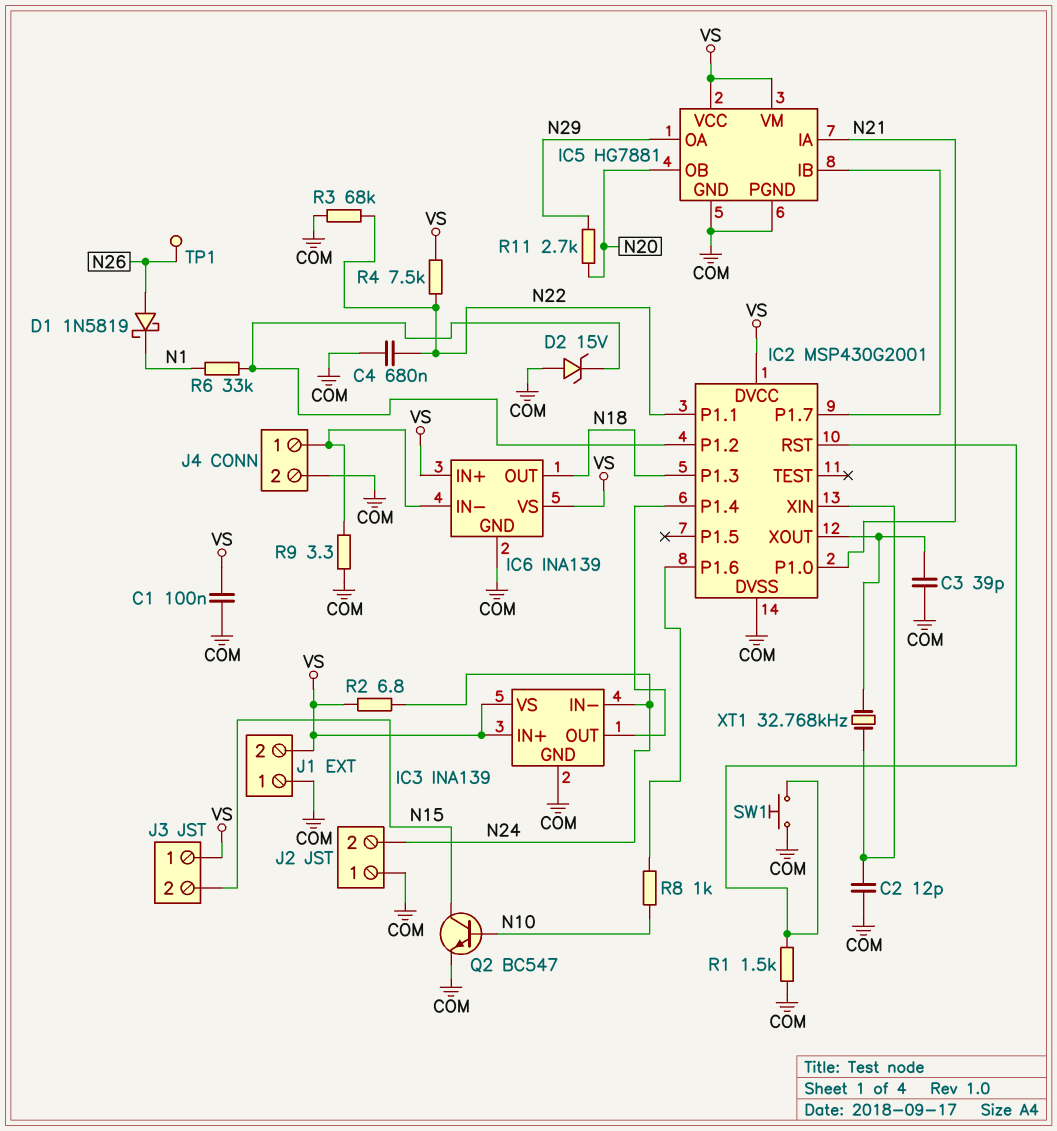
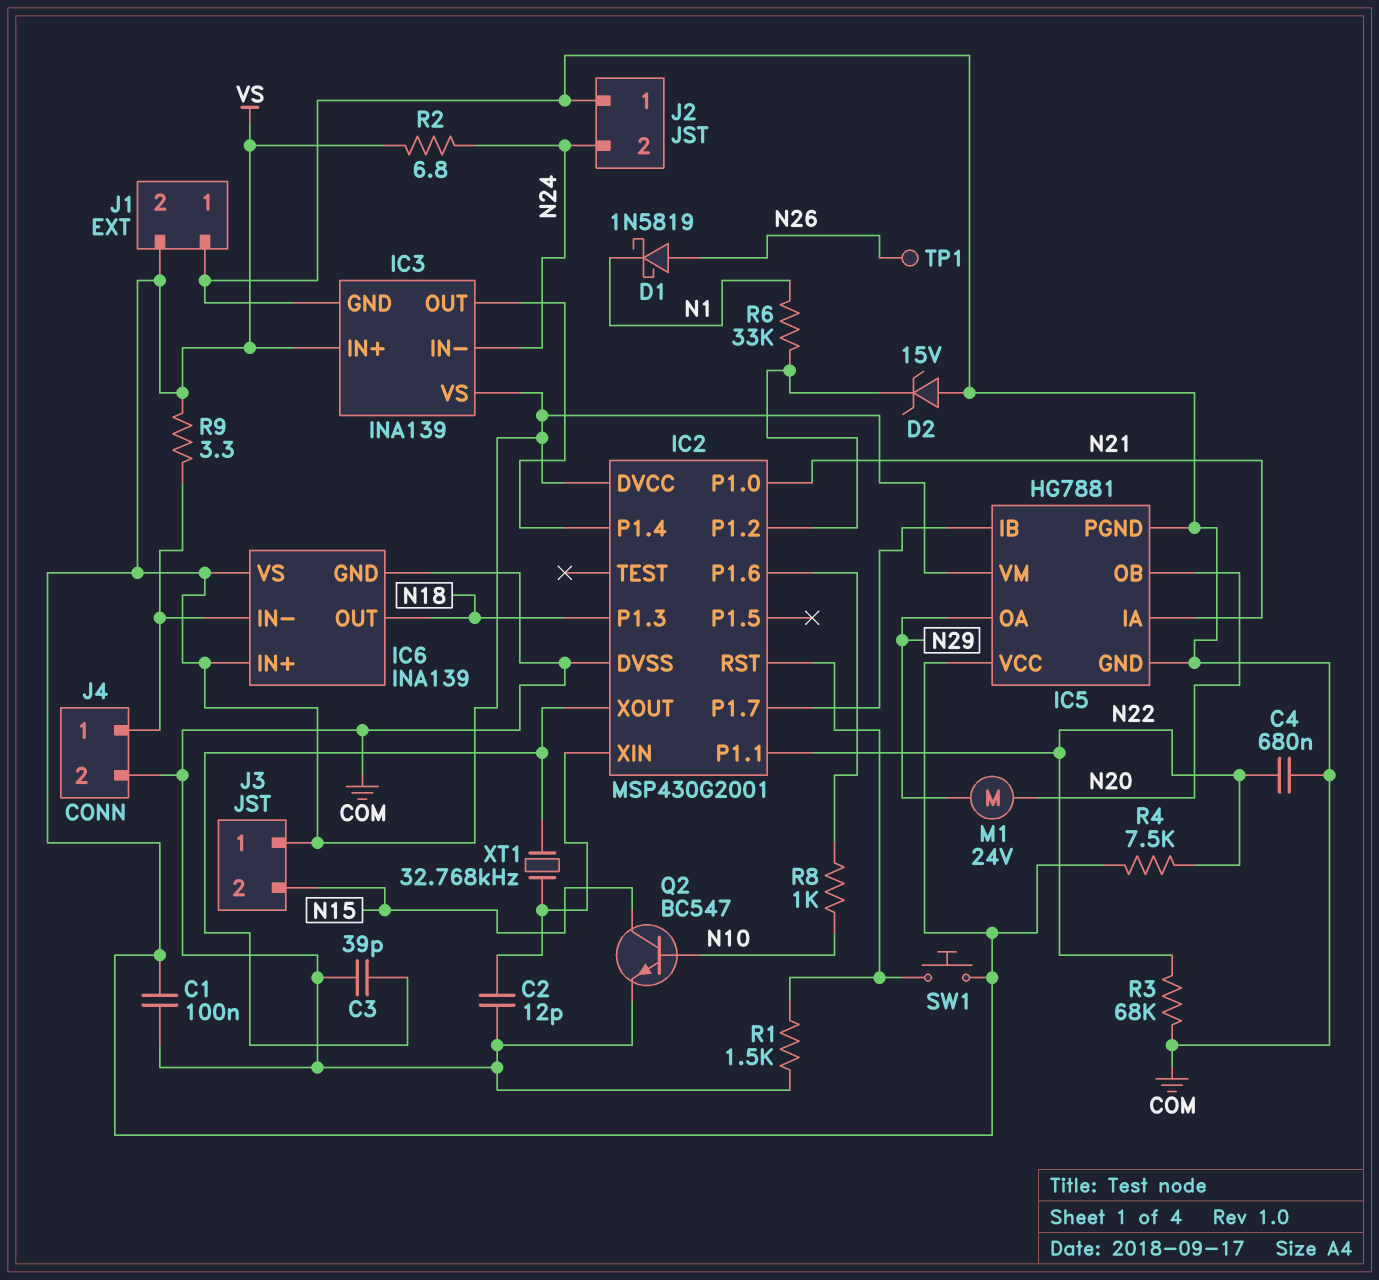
M1: none -> motor 24V (N20, N29)
R9: 3.3 (COM, IC6/IN-) -> 3.3 (IC6/IN-, VS)
R11: 2.7k (N20, N29) -> none
SW1: button (COM, IC2/RST) -> button (IC2/RST, VS)

